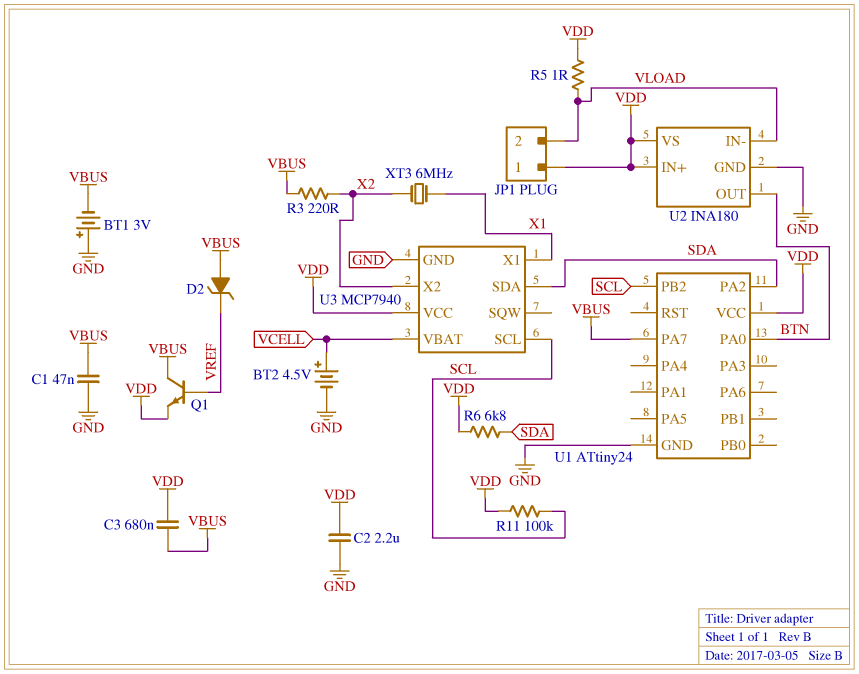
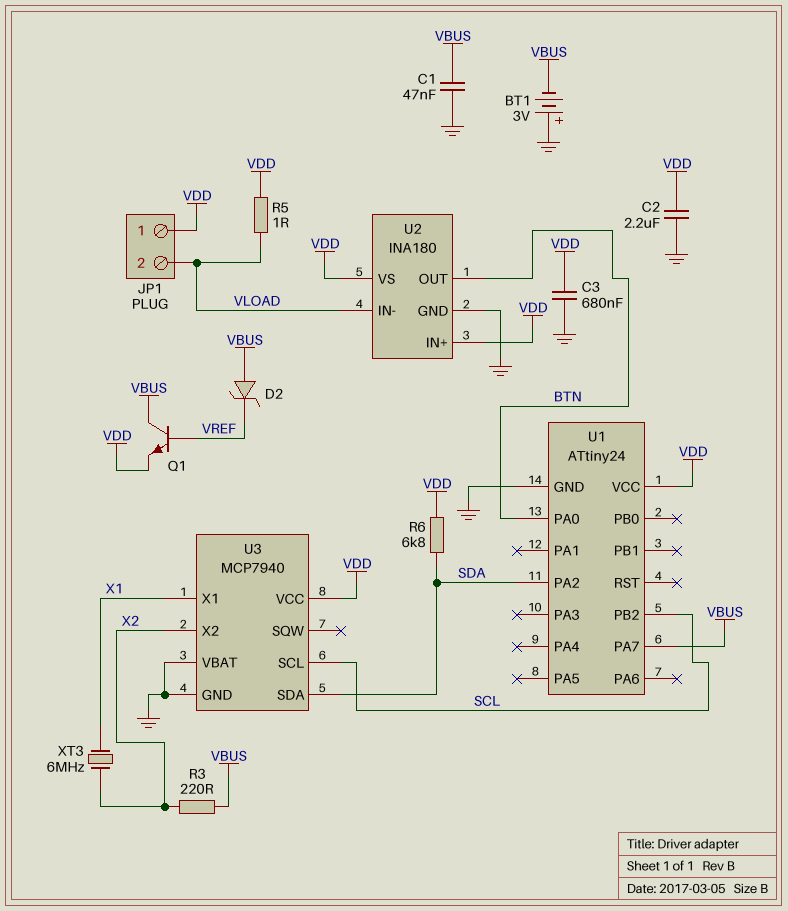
BT2: 4.5V (plus VCELL, minus GND) -> none
C3: 680nF (VBUS, VDD) -> 680nF (GND, VDD)
R11: 100k (SCL, VDD) -> none
U3 pin VBAT: VCELL -> GND

